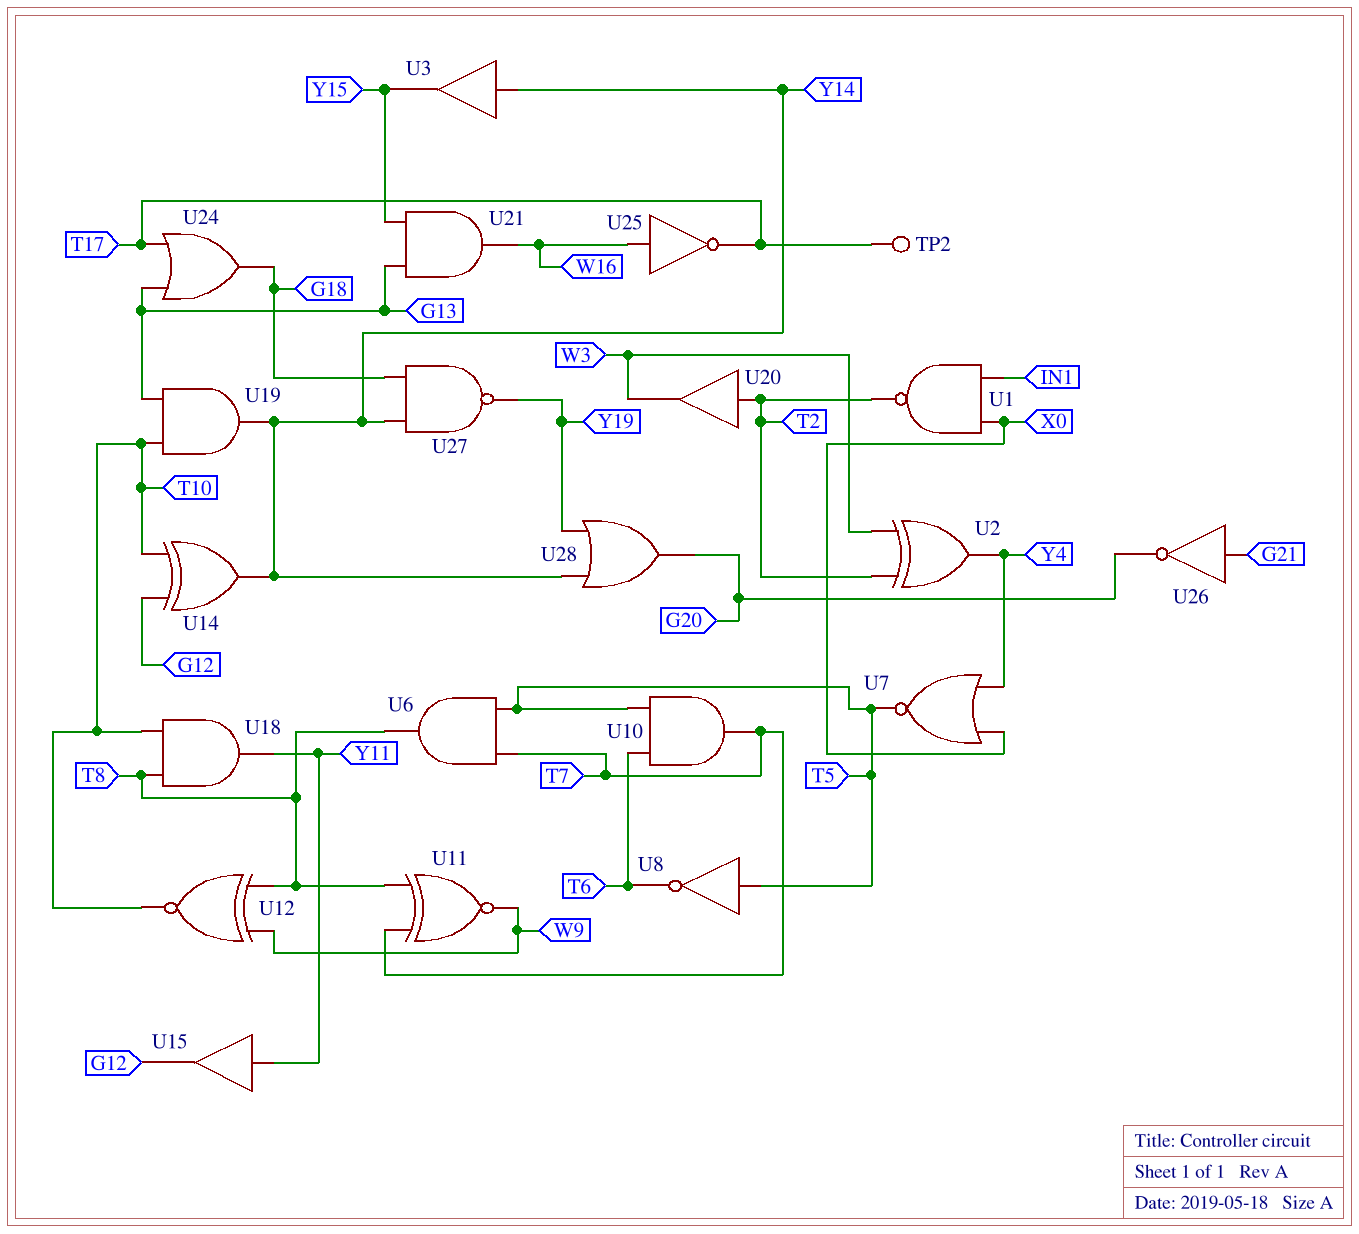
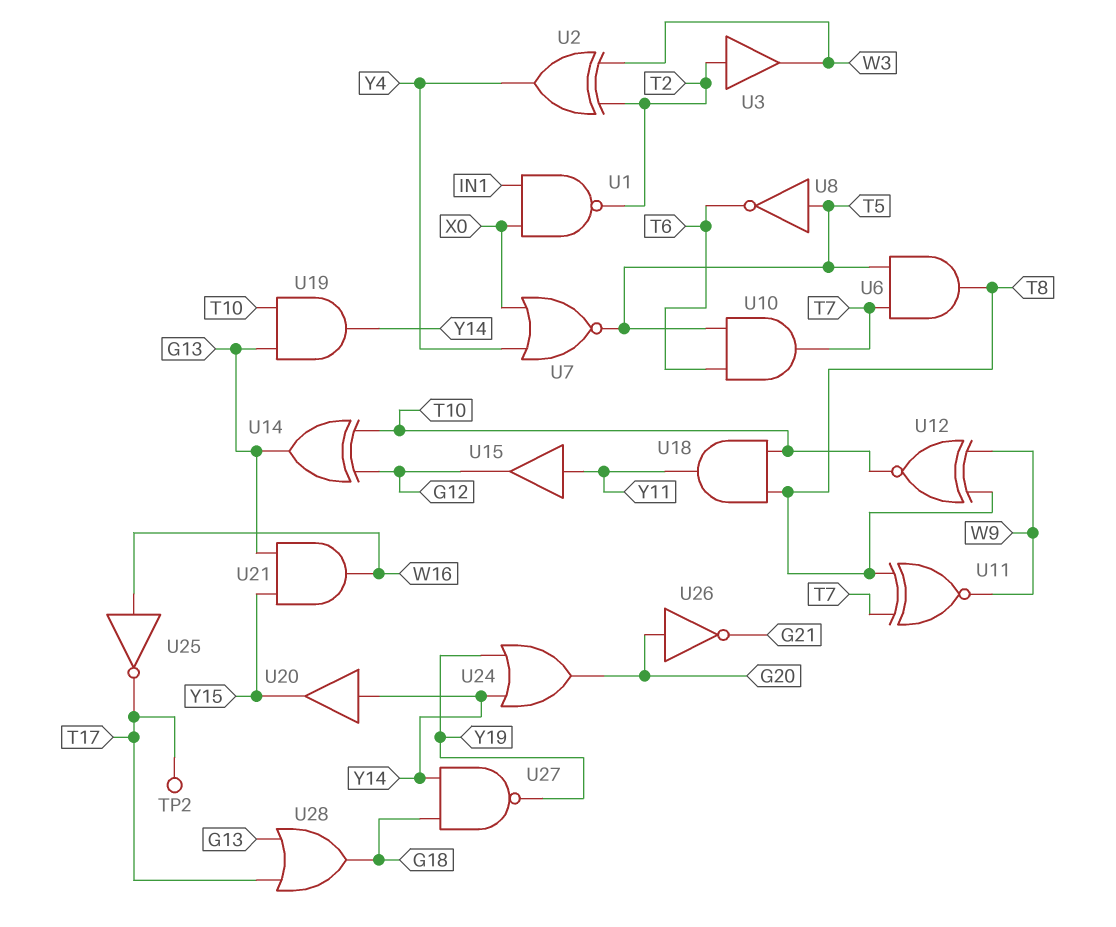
U3: buffer (in Y14, out Y15) -> buffer (in T2, out W3)
U14: XOR (in G12, in T10, out Y14) -> XOR (in G12, in T10, out G13)
U20: buffer (in T2, out W3) -> buffer (in Y14, out Y15)
U24: OR (in G13, in T17, out G18) -> OR (in Y14, in Y19, out G20)
U26: NOT (in G21, out G20) -> NOT (in G20, out G21)
U28: OR (in Y14, in Y19, out G20) -> OR (in G13, in T17, out G18)

